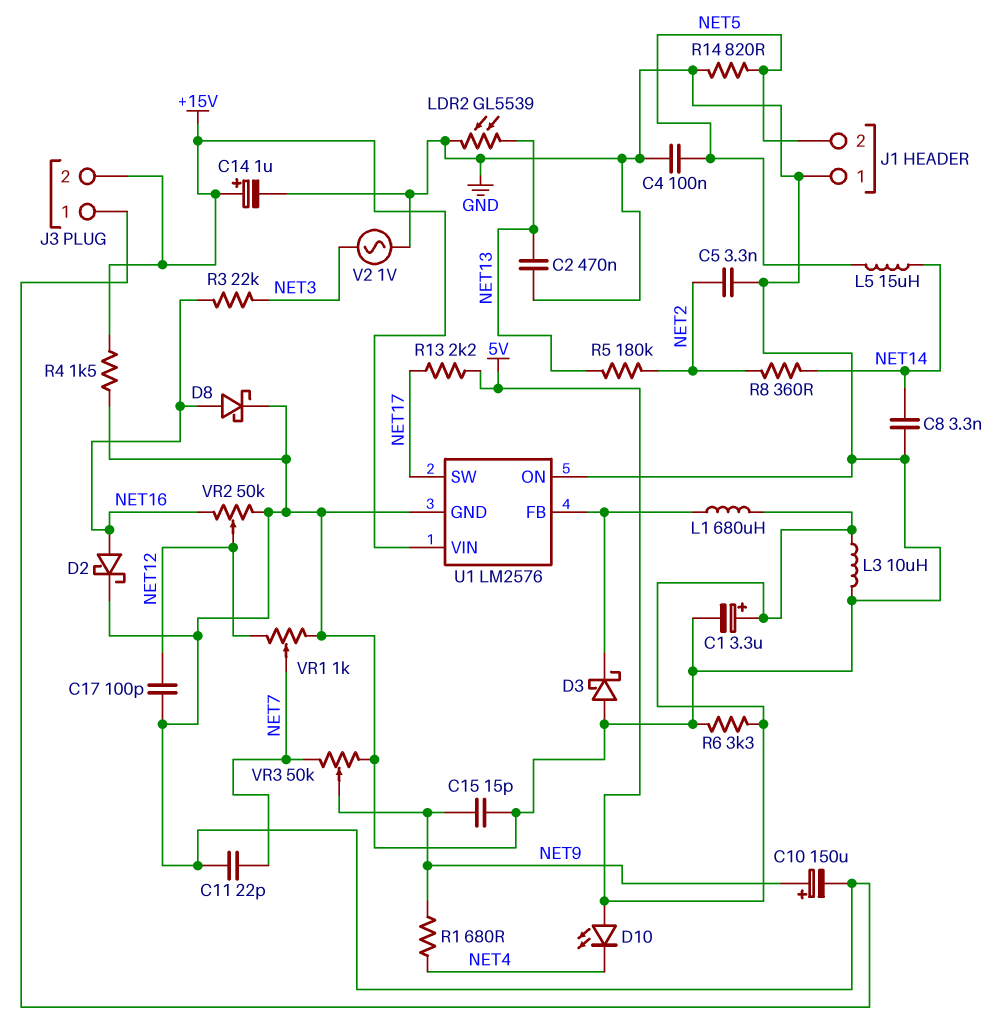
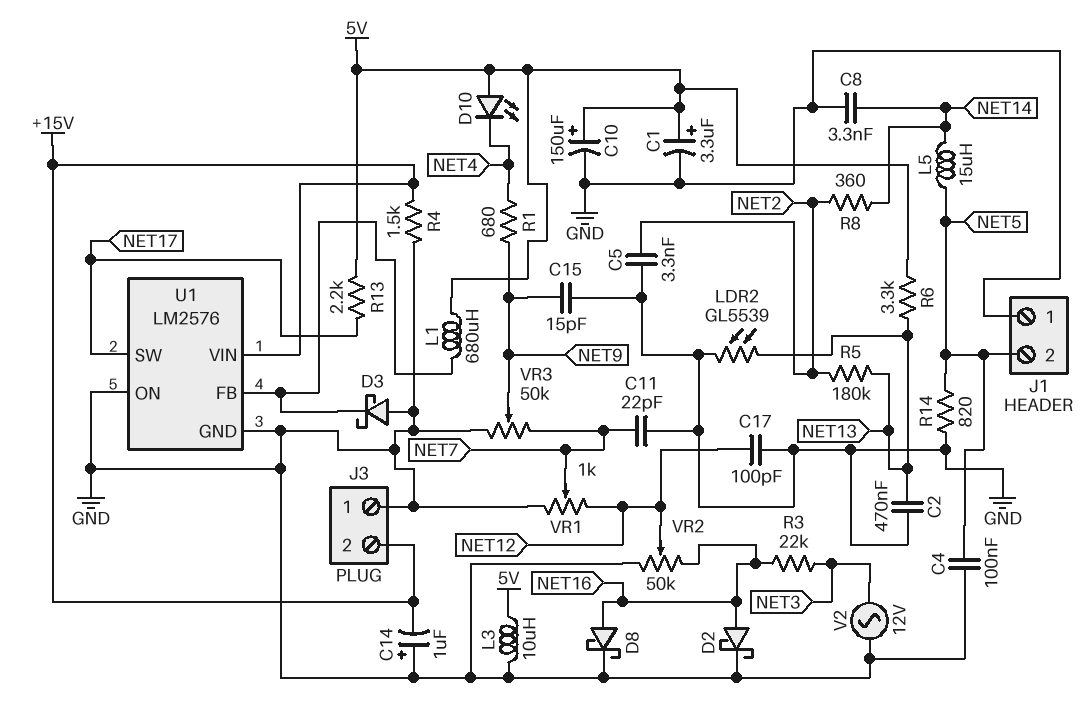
C10: 150uF (plus NET9, minus GND) -> 150uF (plus 5V, minus GND)
C14: 1uF (plus +15V, minus GND) -> 1uF (plus GND, minus +15V)
R6: 3.3k (5V, GND) -> 3.3k (5V, NET13)
V2: AC 1V (GND, NET3) -> AC 12V (GND, NET3)

